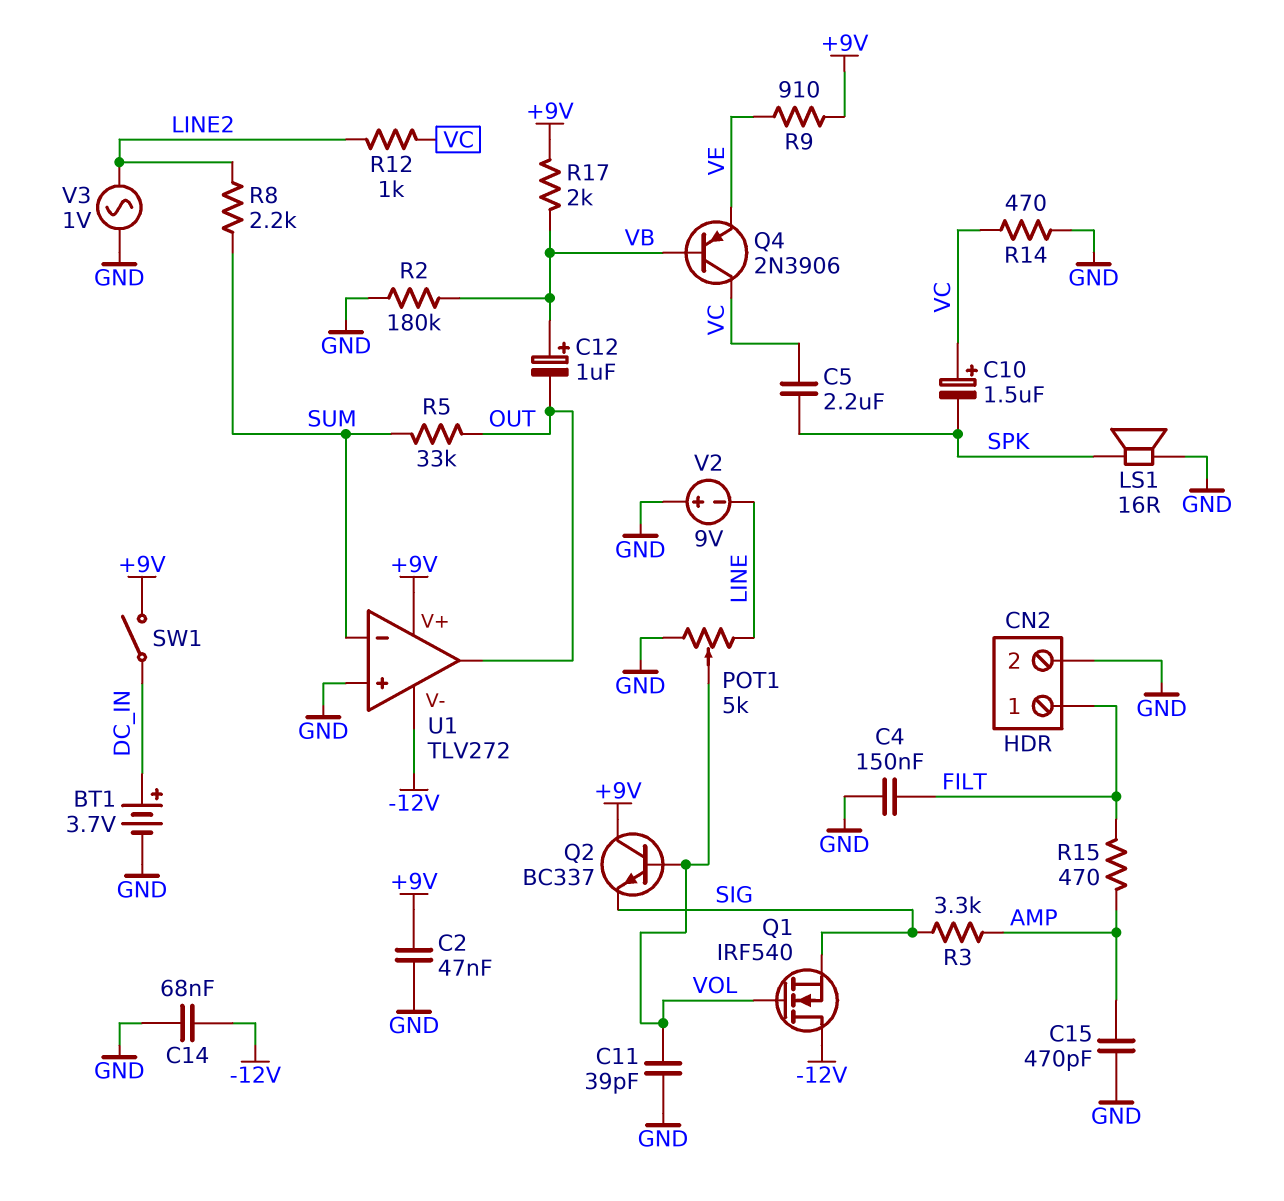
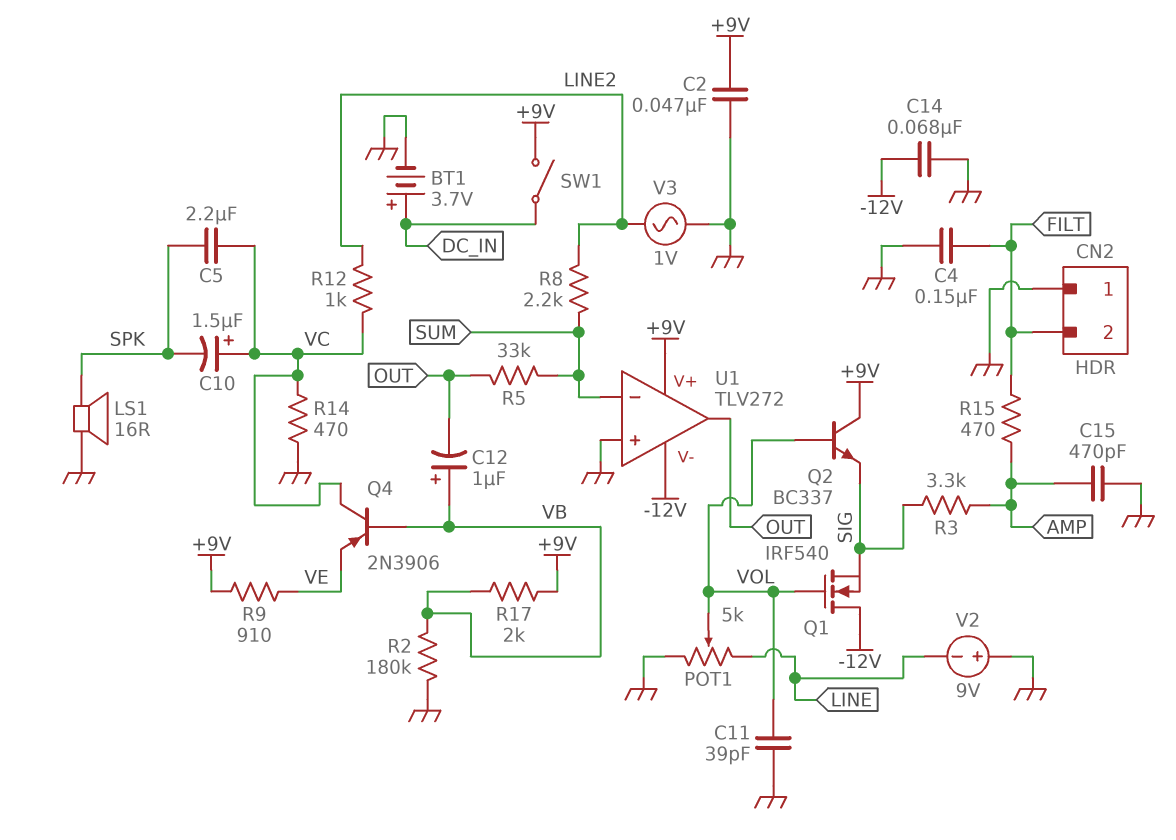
CN2 pin 1: FILT -> GND
CN2 pin 2: GND -> FILT

